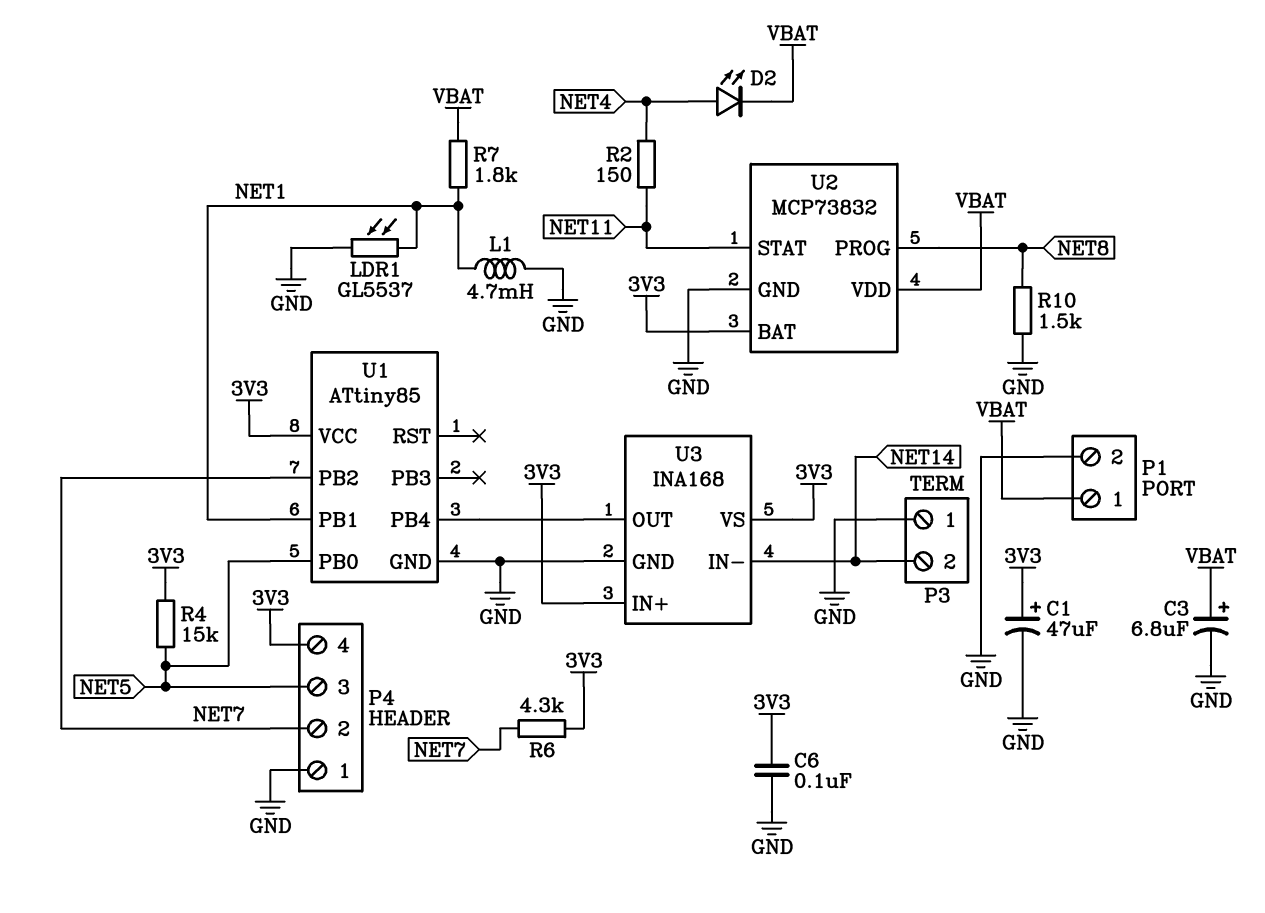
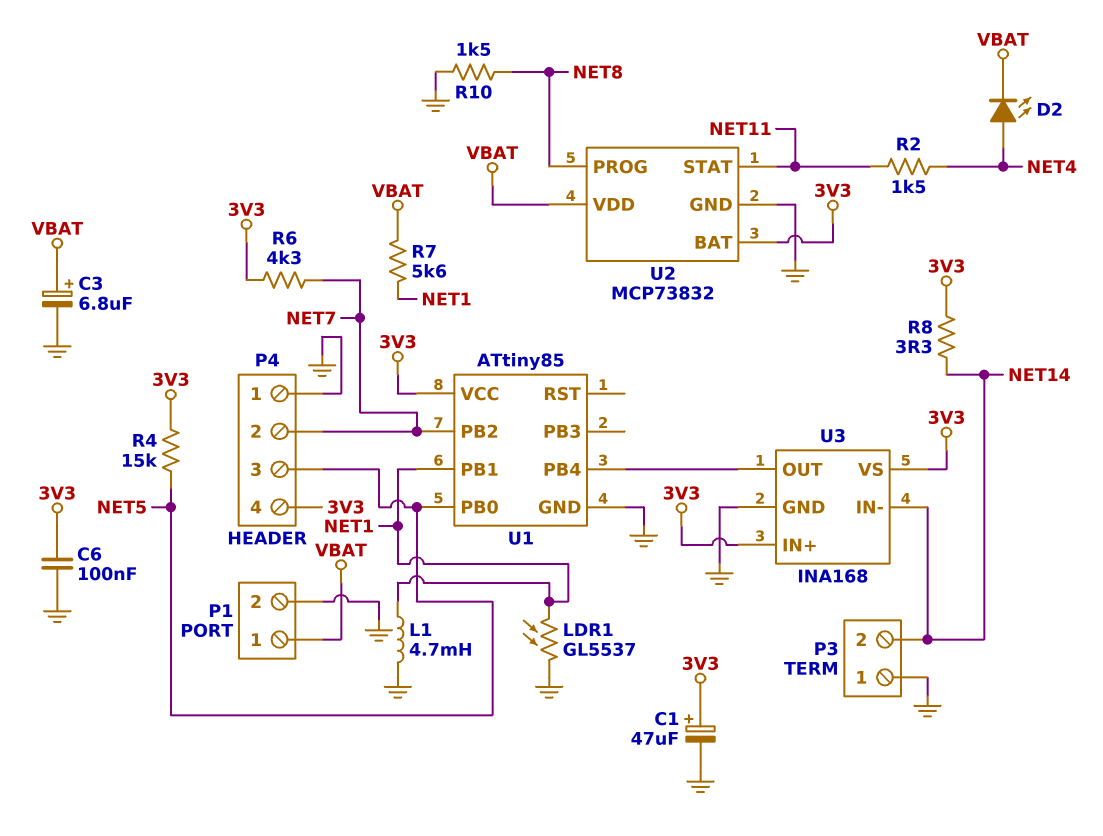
R2: 150 (NET4, NET11) -> 1.5k (NET4, NET11)
R7: 1.8k (NET1, VBAT) -> 5.6k (NET1, VBAT)
R8: none -> 3.3 (3V3, NET14)

